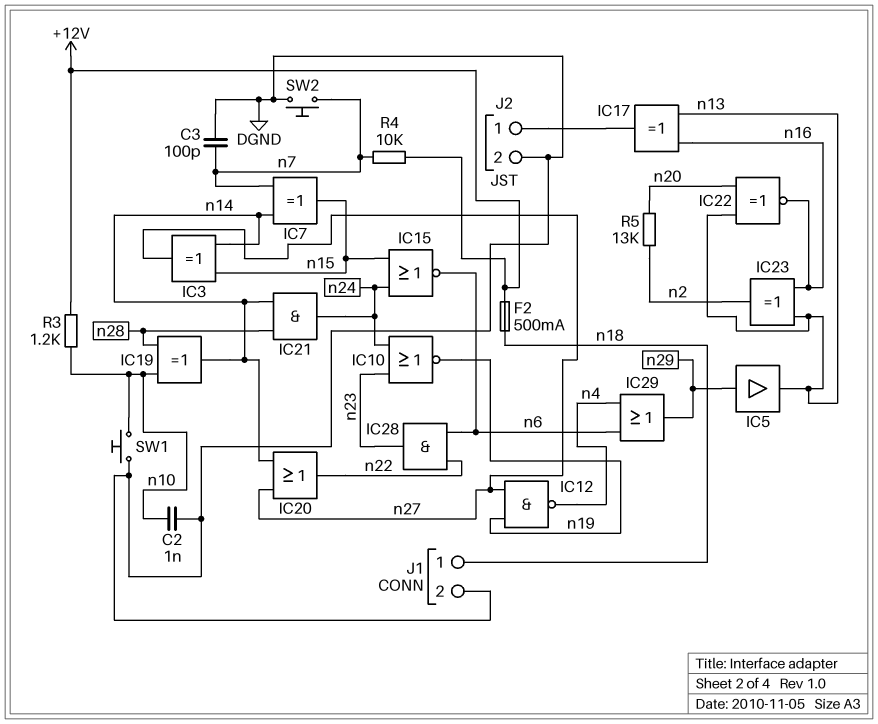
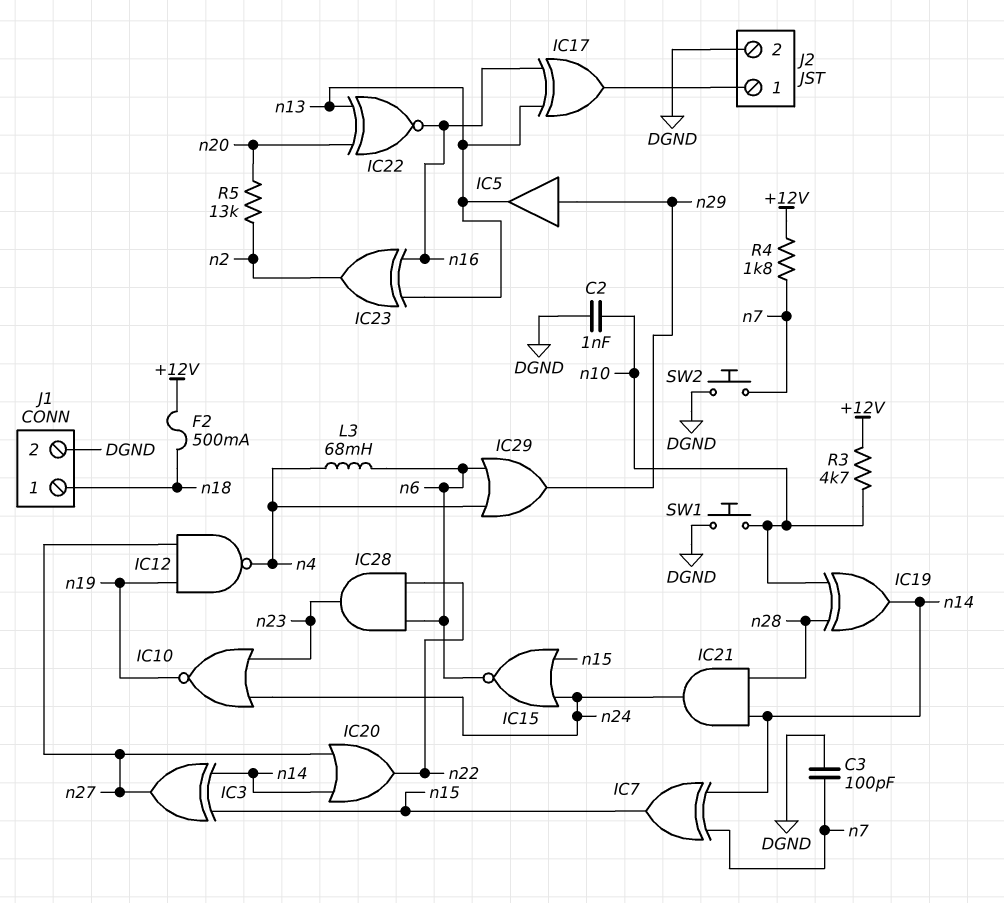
L3: none -> 68mH (n4, n6)
R3: 1.2k (+12V, n10) -> 4.7k (+12V, n10)
R4: 10k (+12V, n7) -> 1.8k (+12V, n7)

